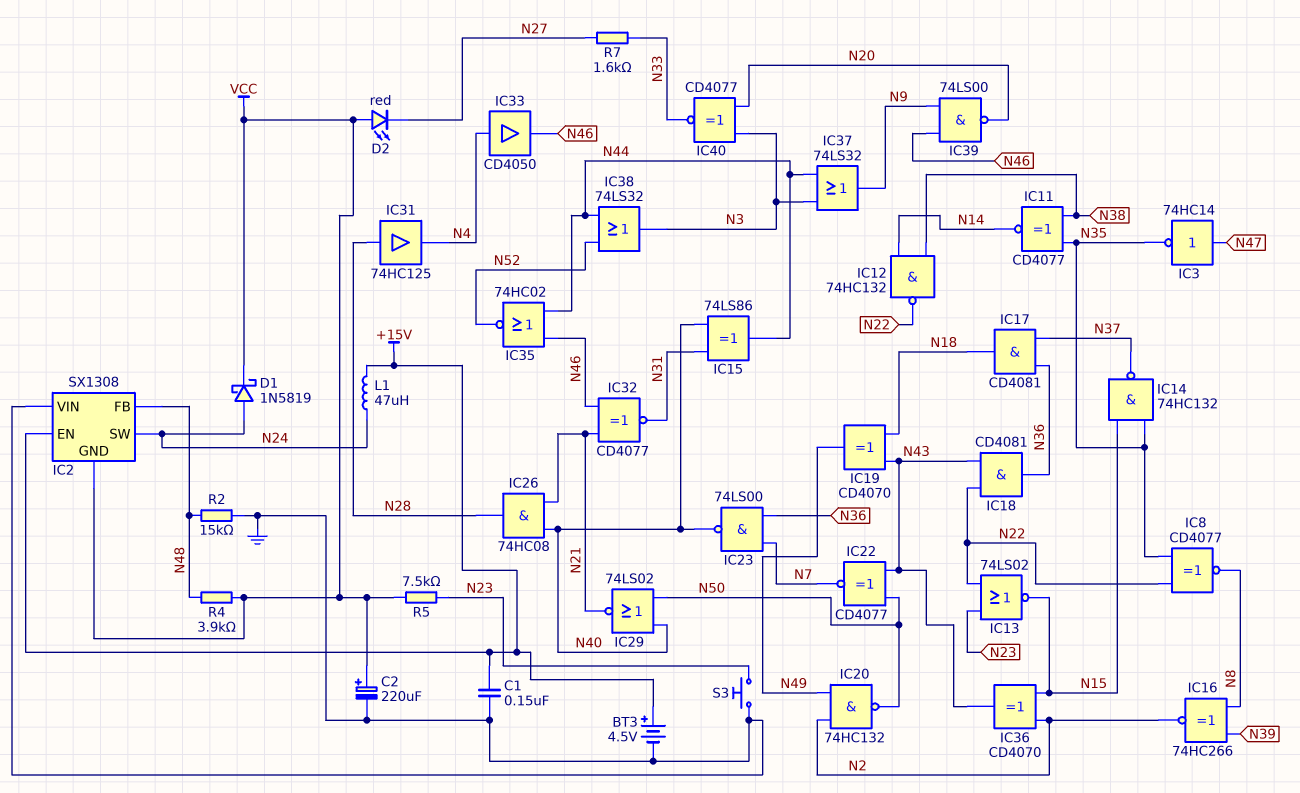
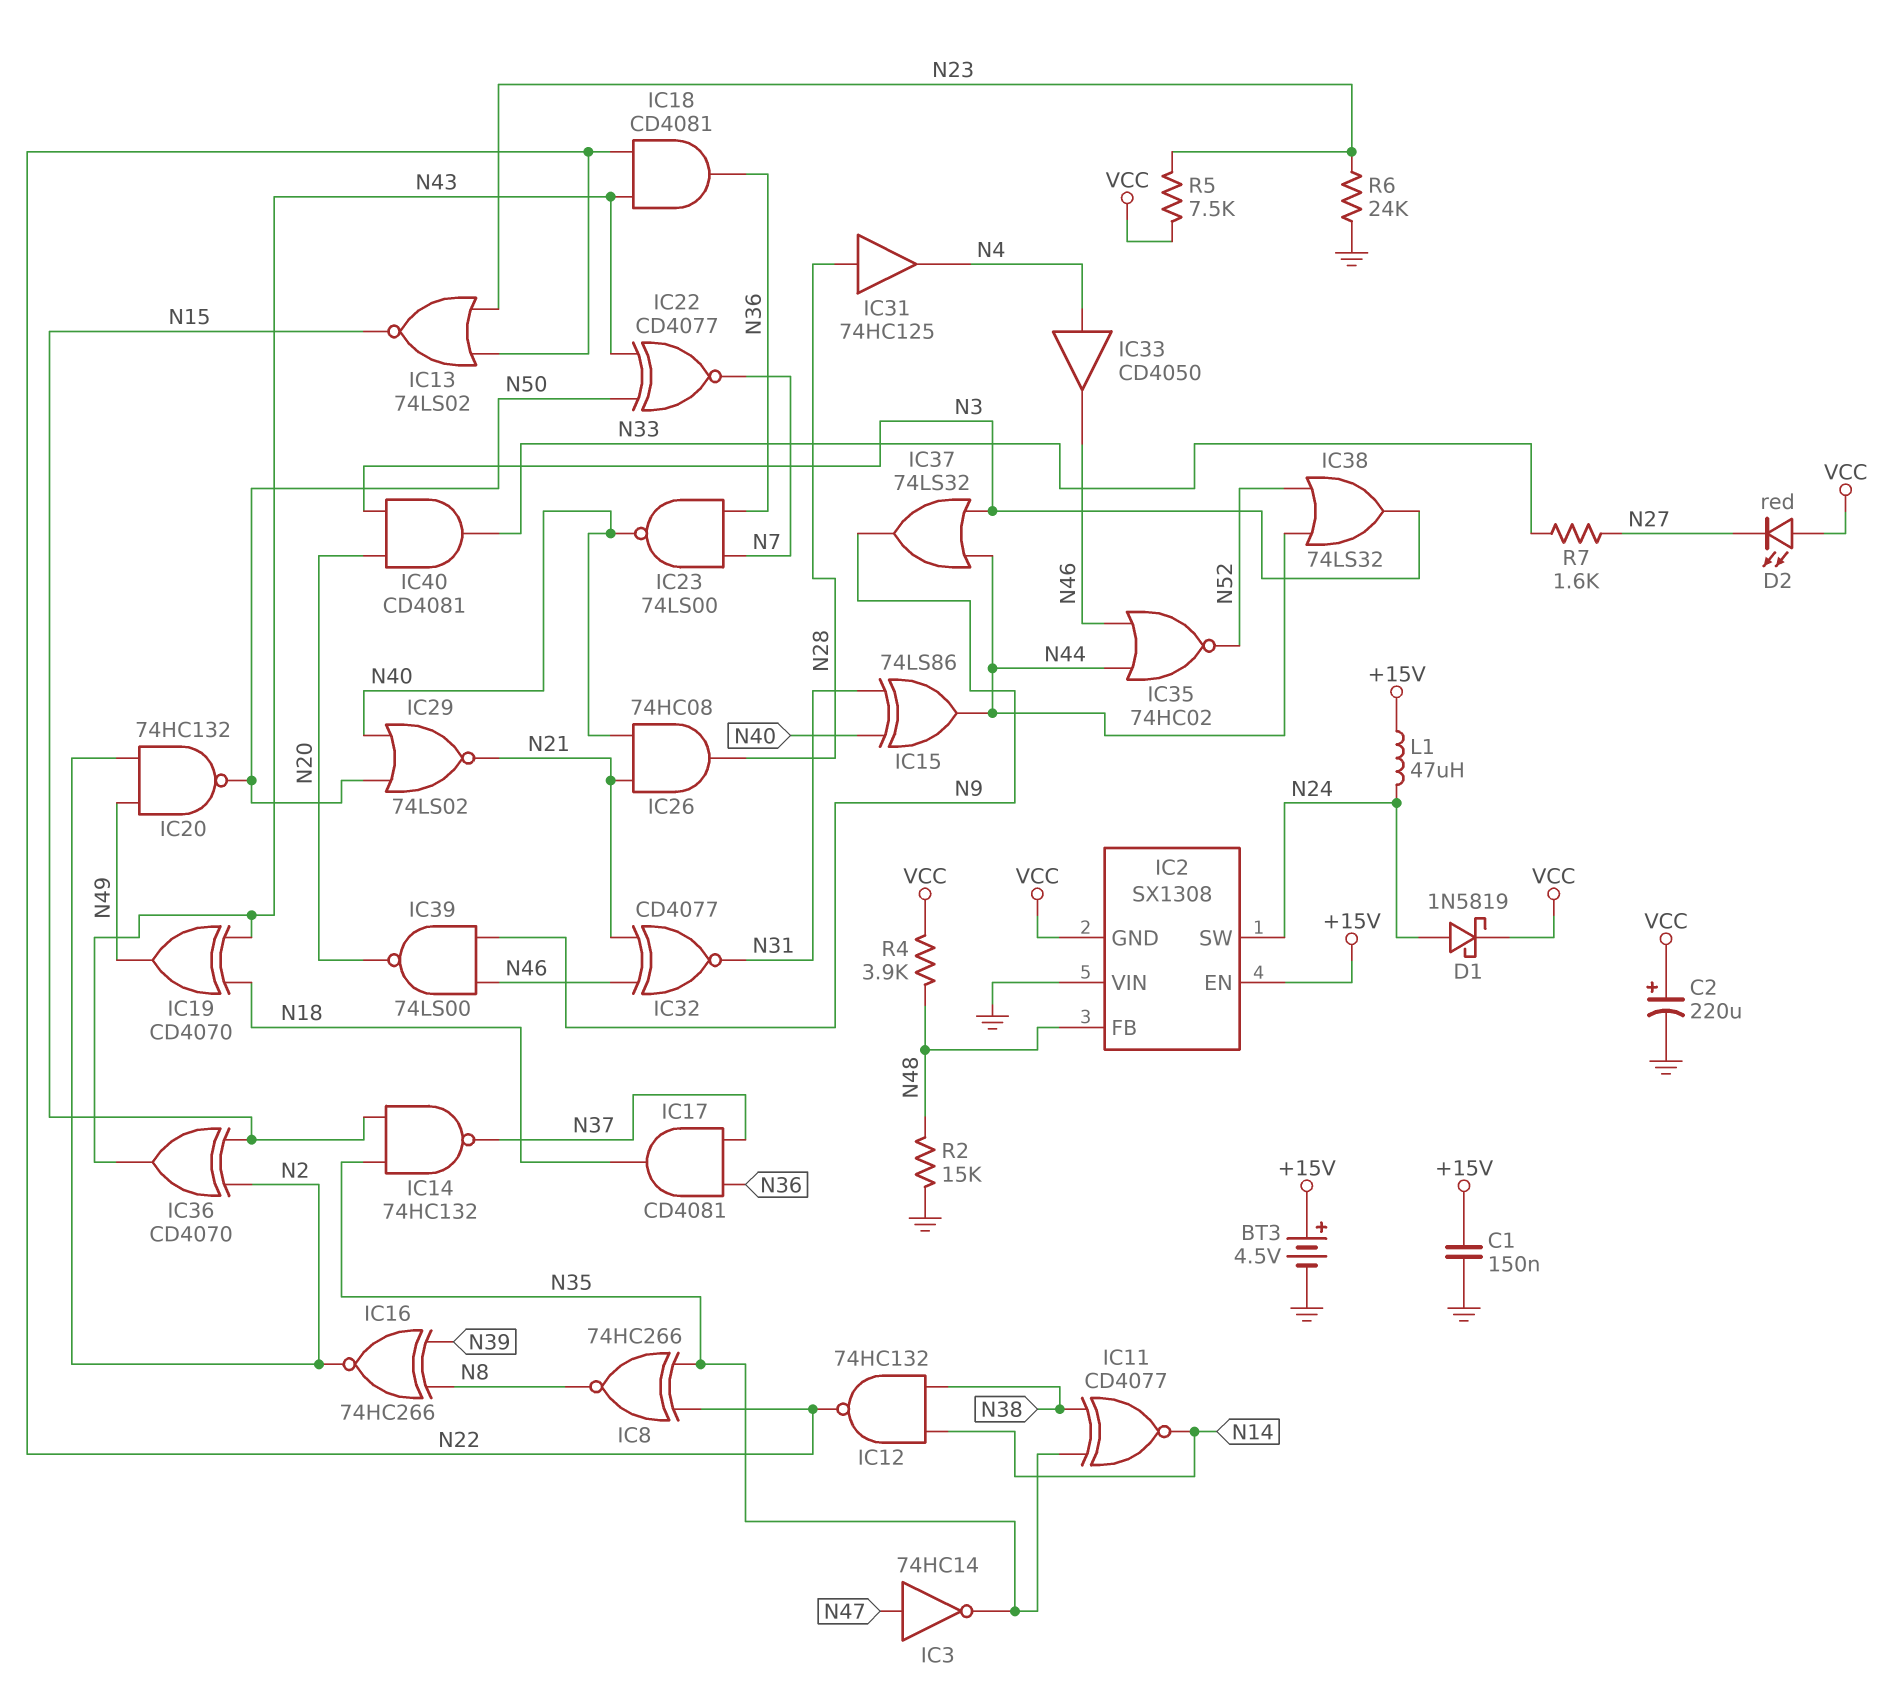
IC8: XNOR CD4077 (in N22, in N35, out N8) -> XNOR 74HC266 (in N22, in N35, out N8)
IC40: XNOR CD4077 (in N3, in N20, out N33) -> AND CD4081 (in N3, in N20, out N33)
R6: none -> 24k (GND, N23)
S3: button (GND, N23) -> none

